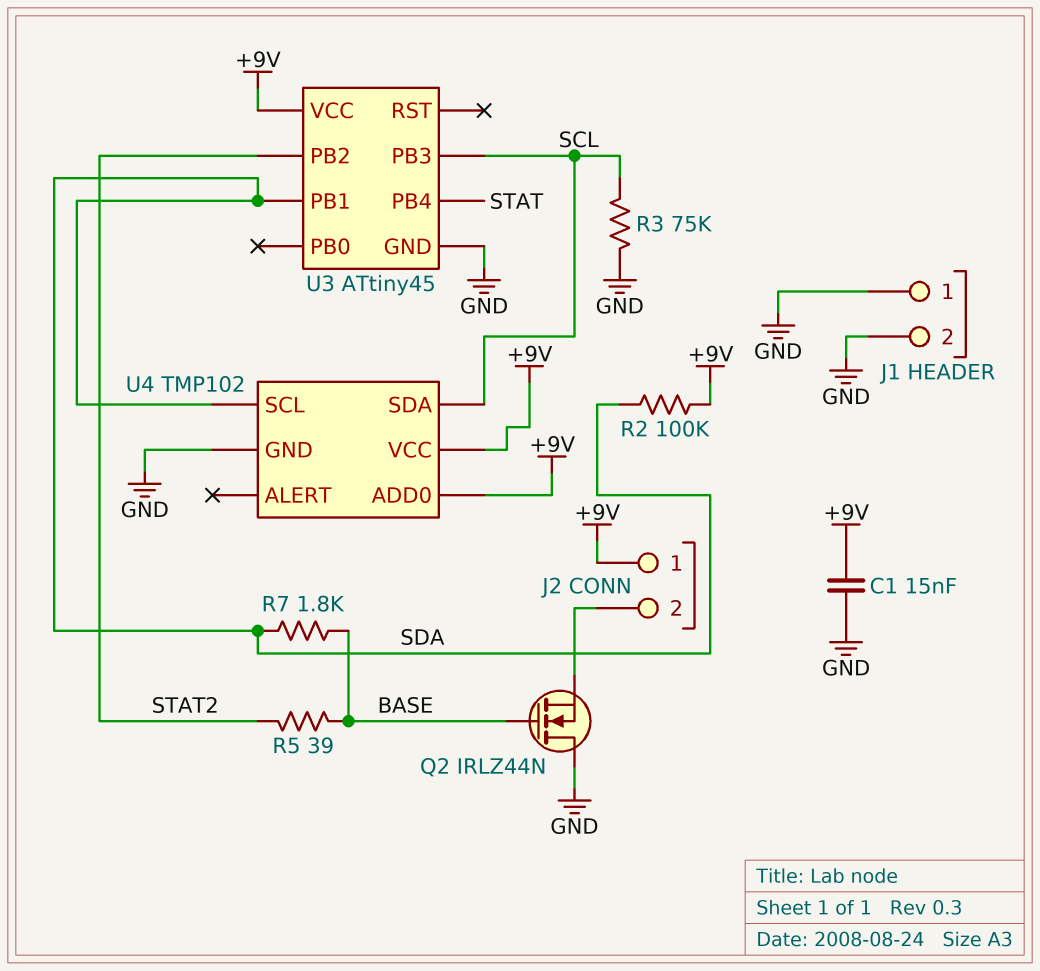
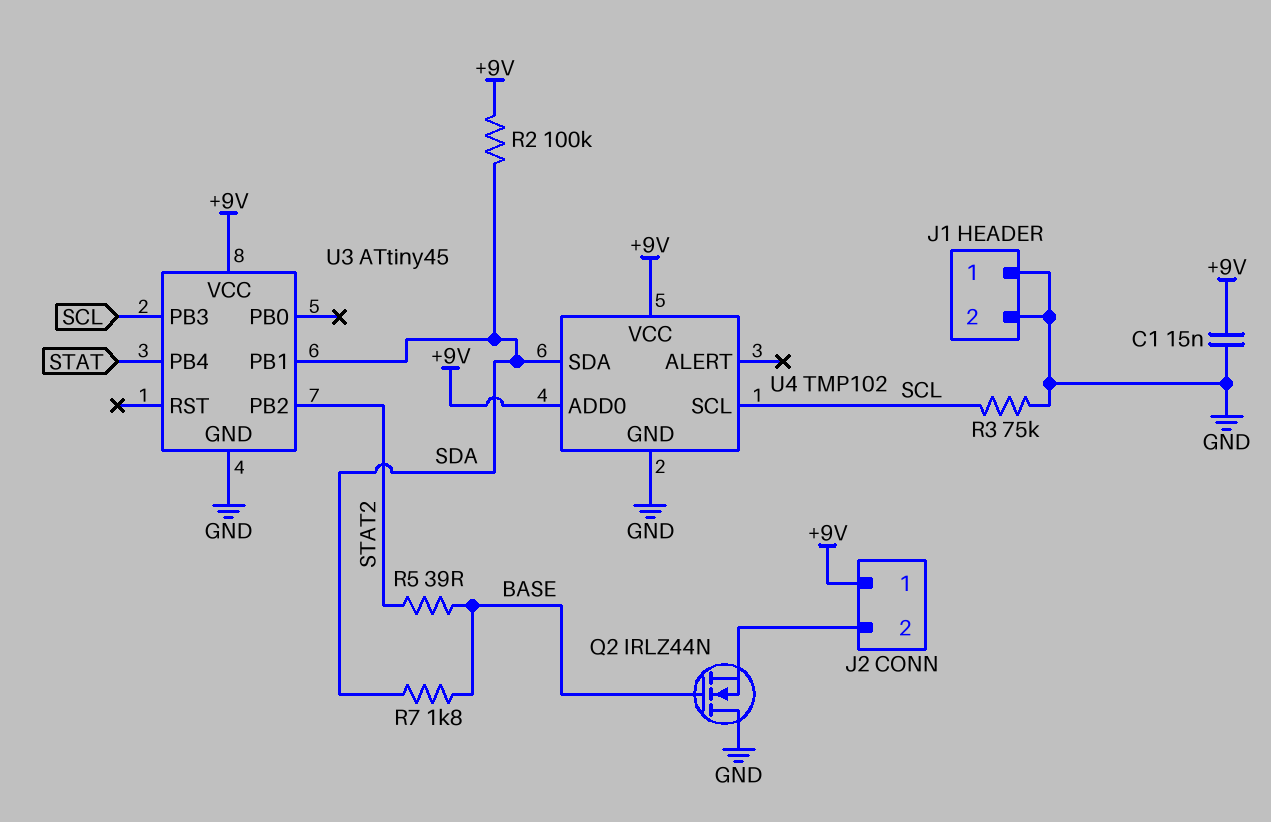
U4 pin SCL: SDA -> SCL
U4 pin SDA: SCL -> SDA

